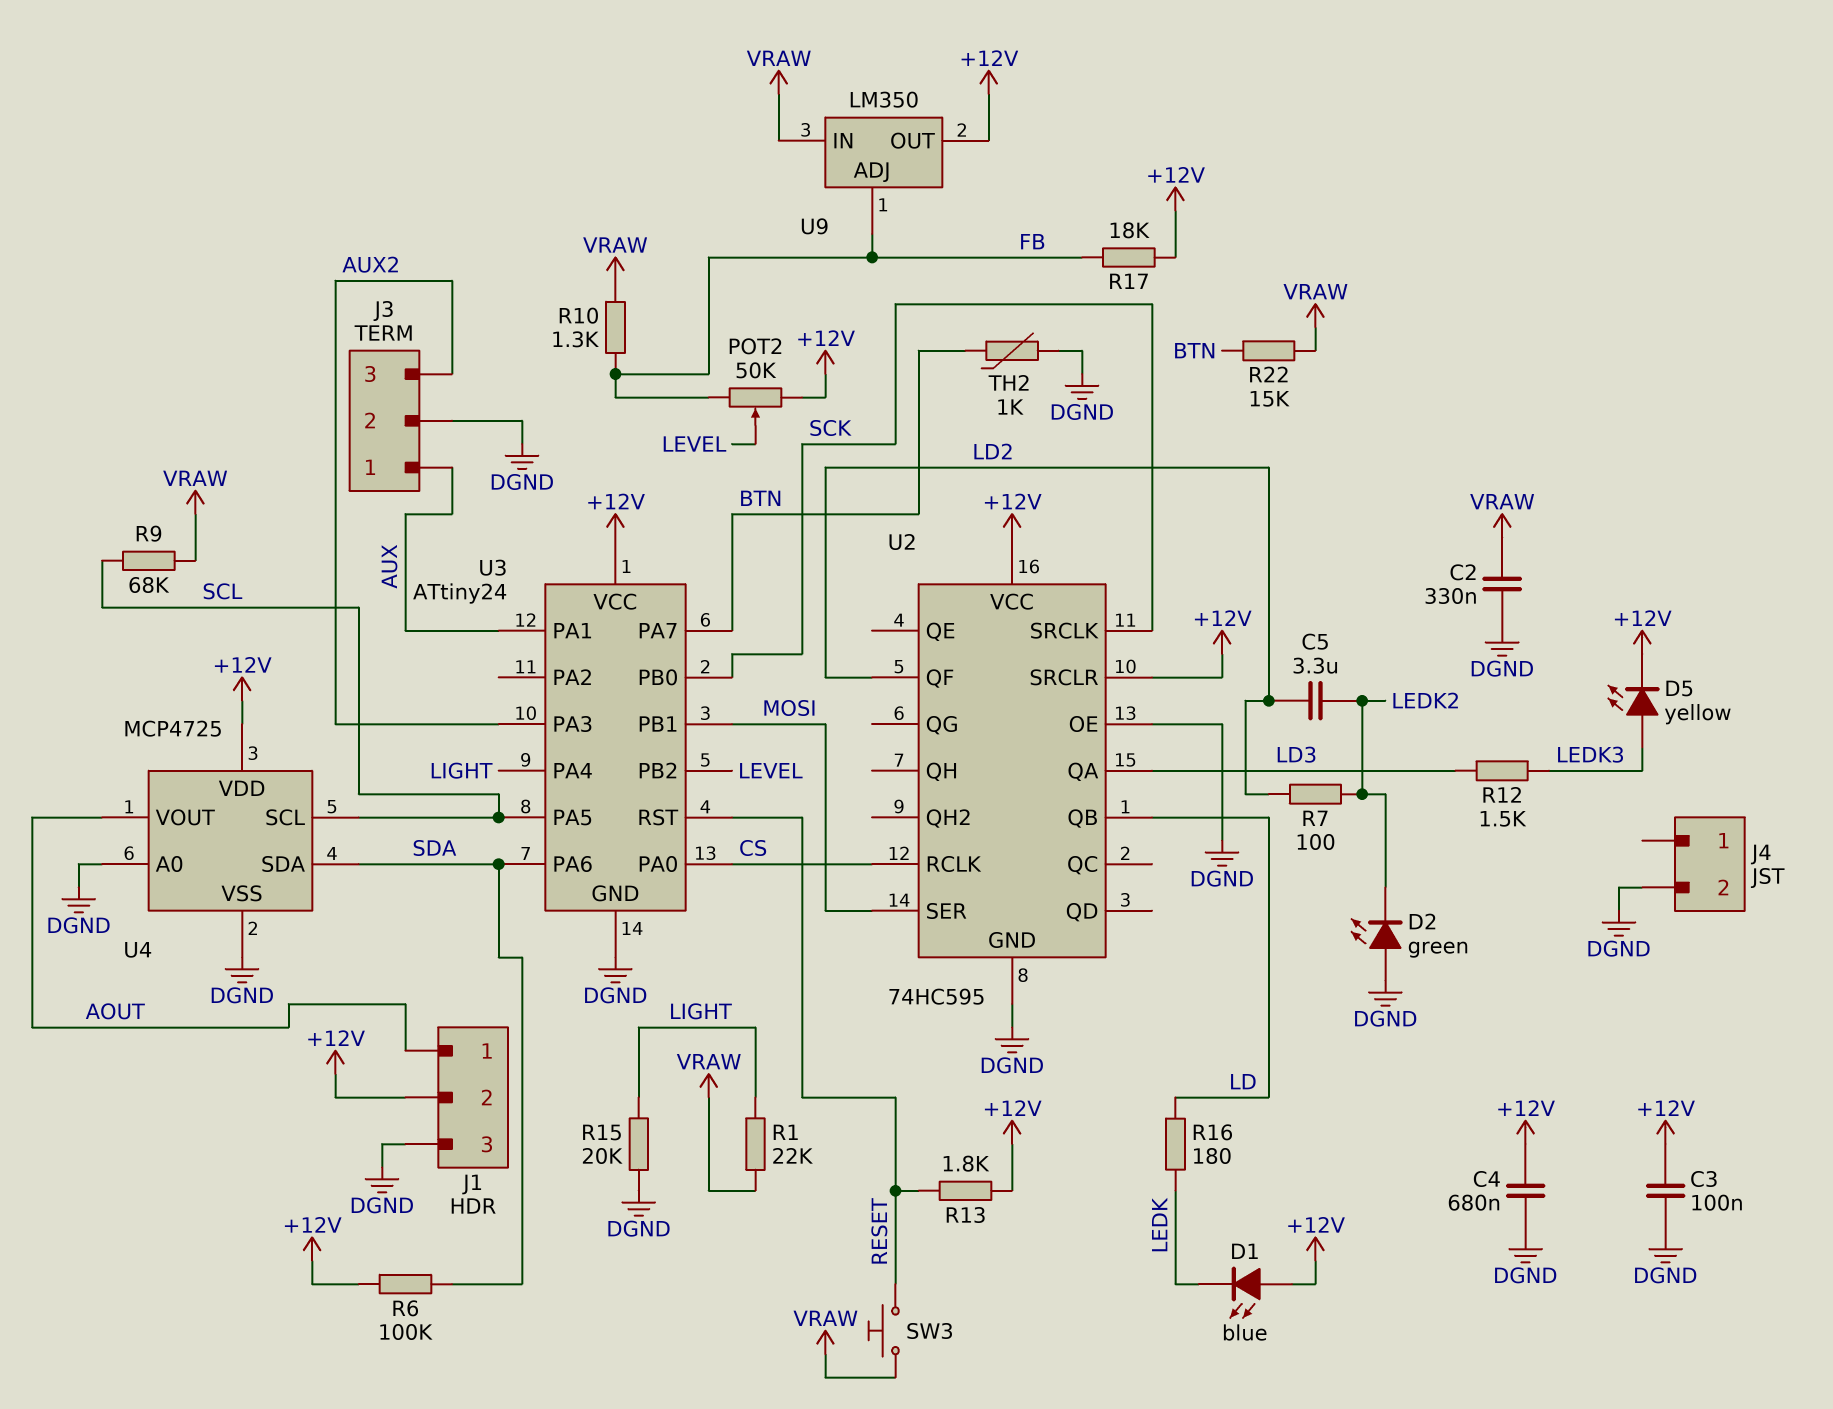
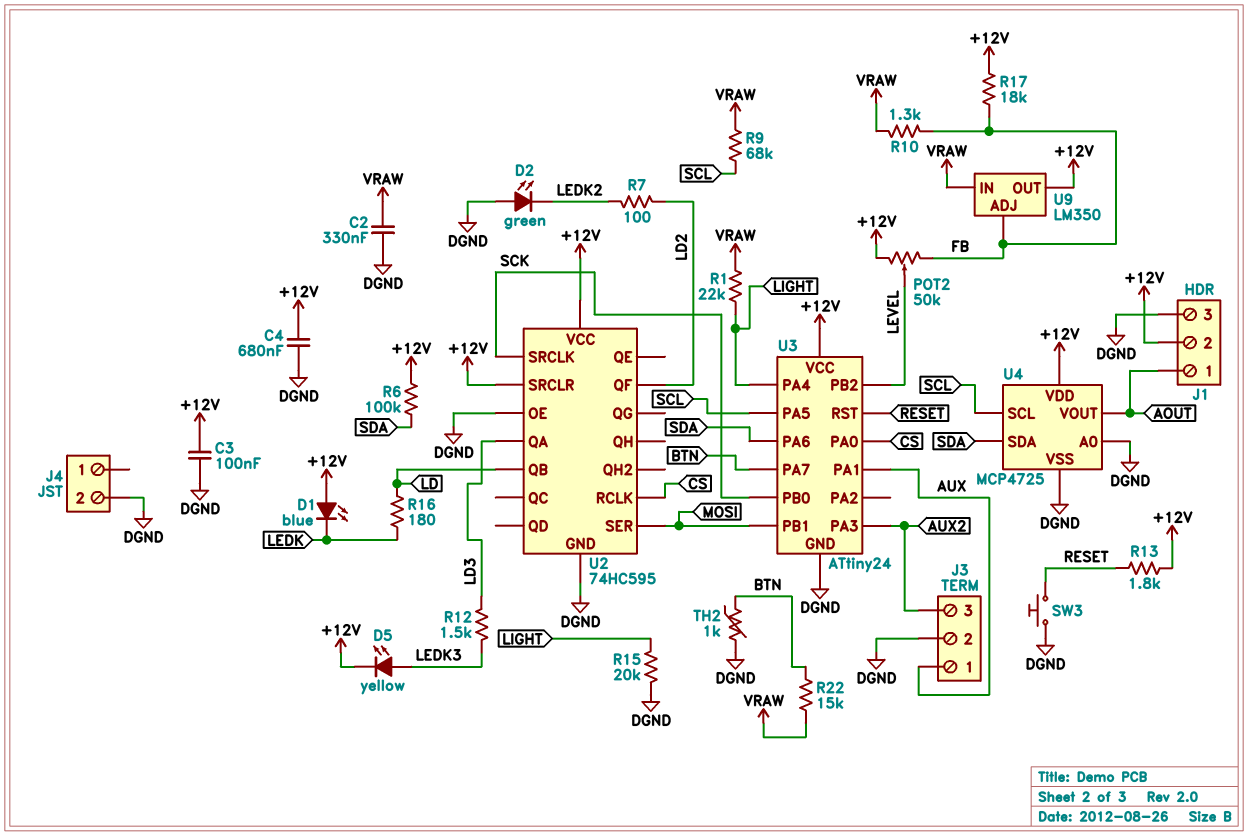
C5: 3.3uF (LD2, LEDK2) -> none
SW3: button (RESET, VRAW) -> button (DGND, RESET)

